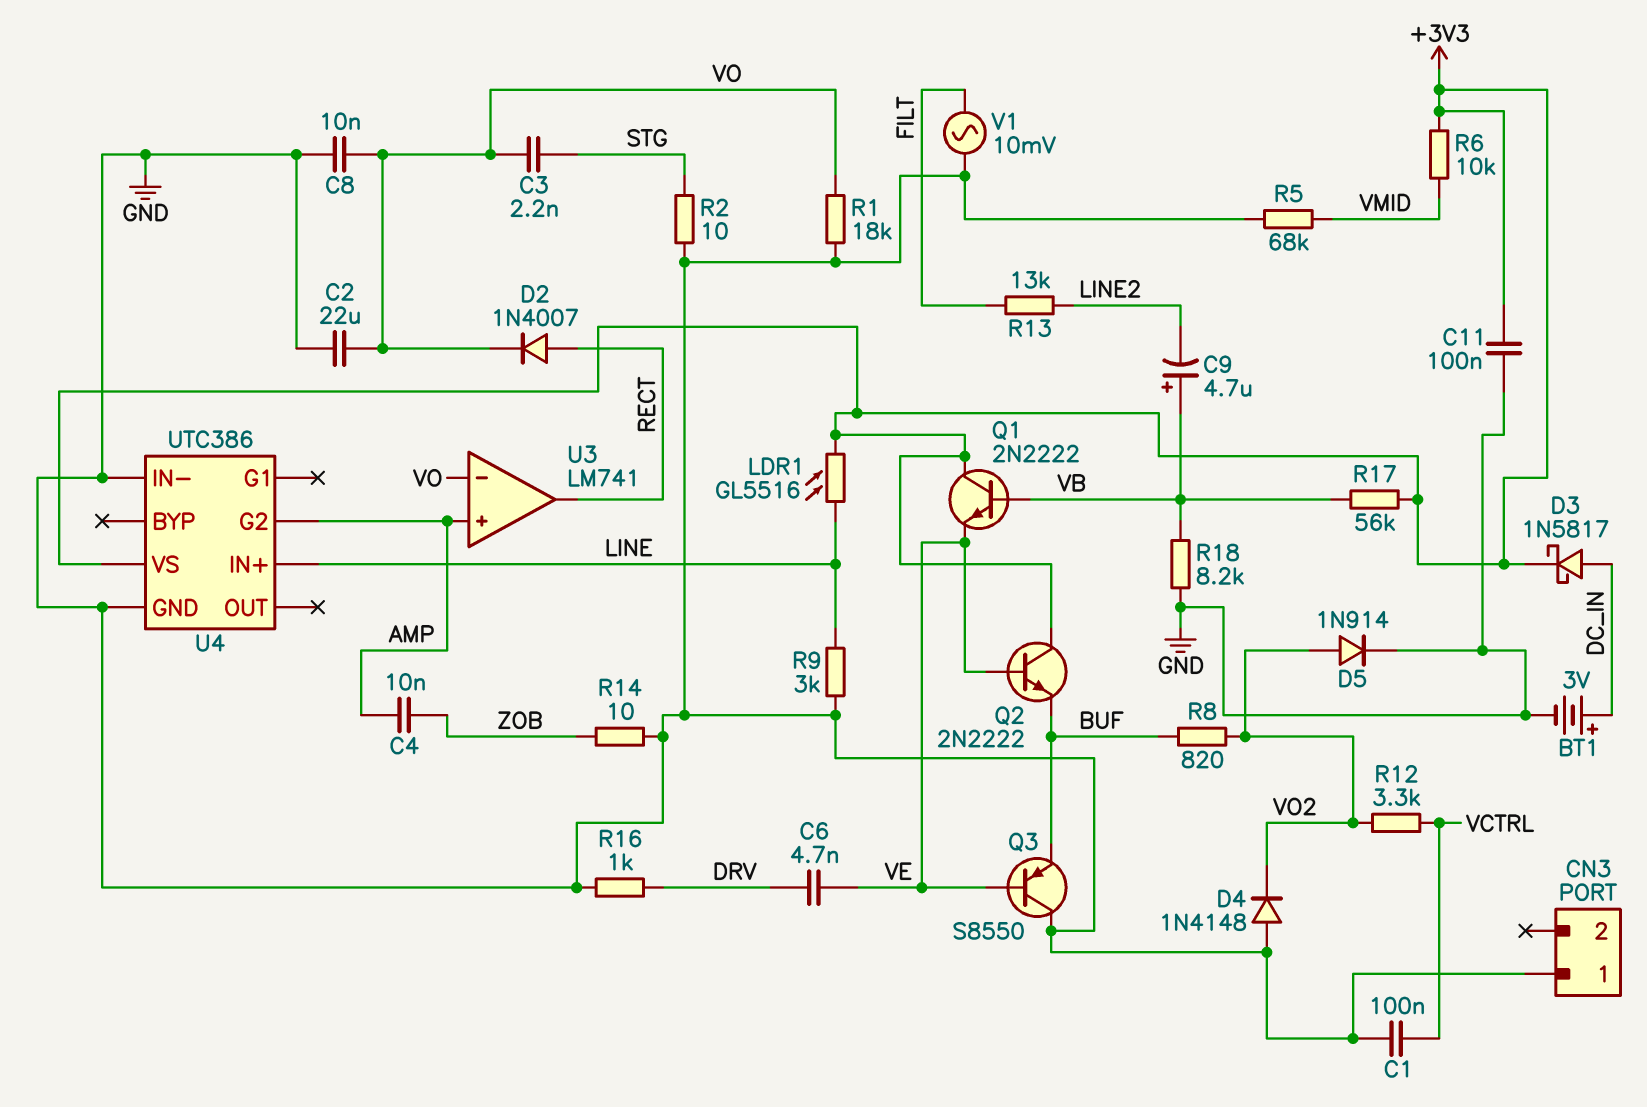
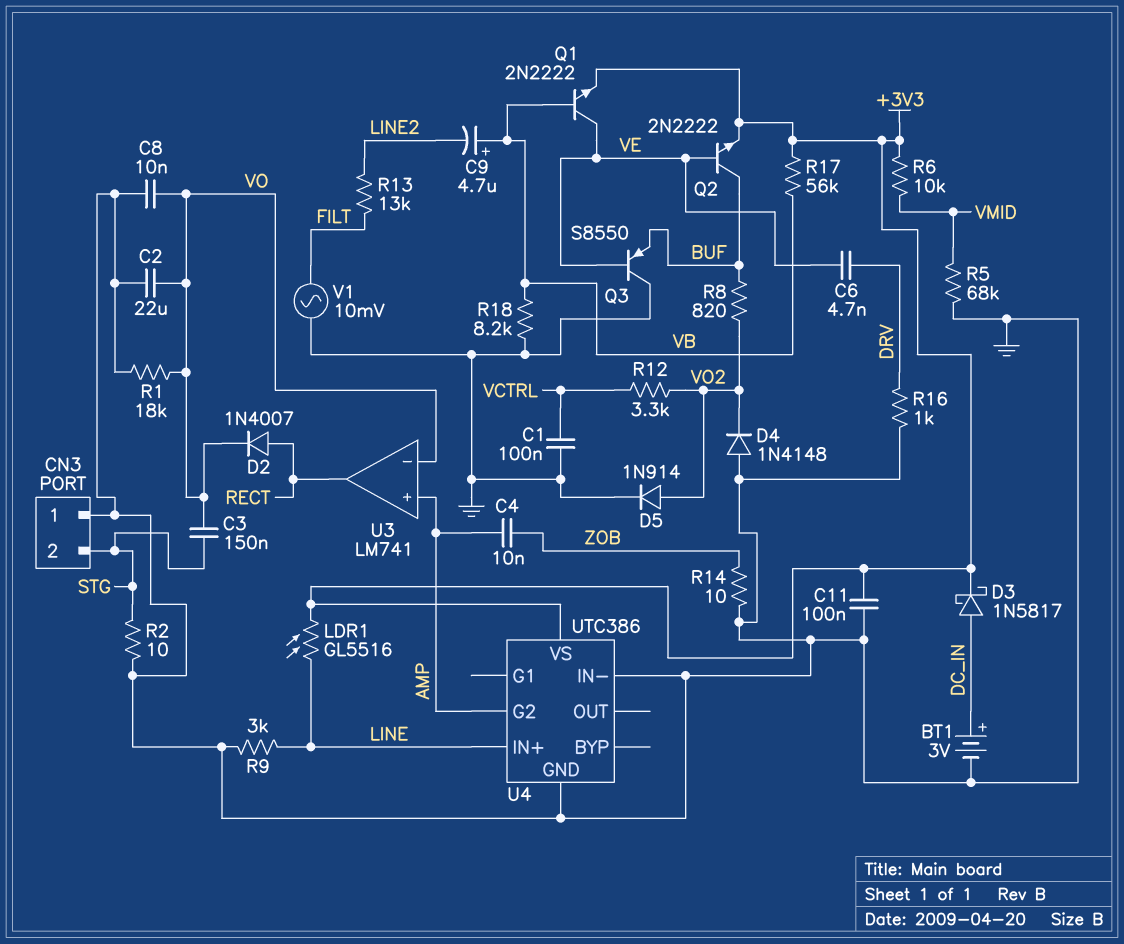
C3: 2.2nF (STG, VO) -> 150nF (STG, VO)
CN3 pin 2: none -> STG
Q1: NPN 2N2222 (B VB, C +3V3, E VE) -> NPN 2N2222 (B VB, C VE, E +3V3)
Q2: NPN 2N2222 (B VE, C +3V3, E BUF) -> NPN 2N2222 (B VE, C BUF, E +3V3)

